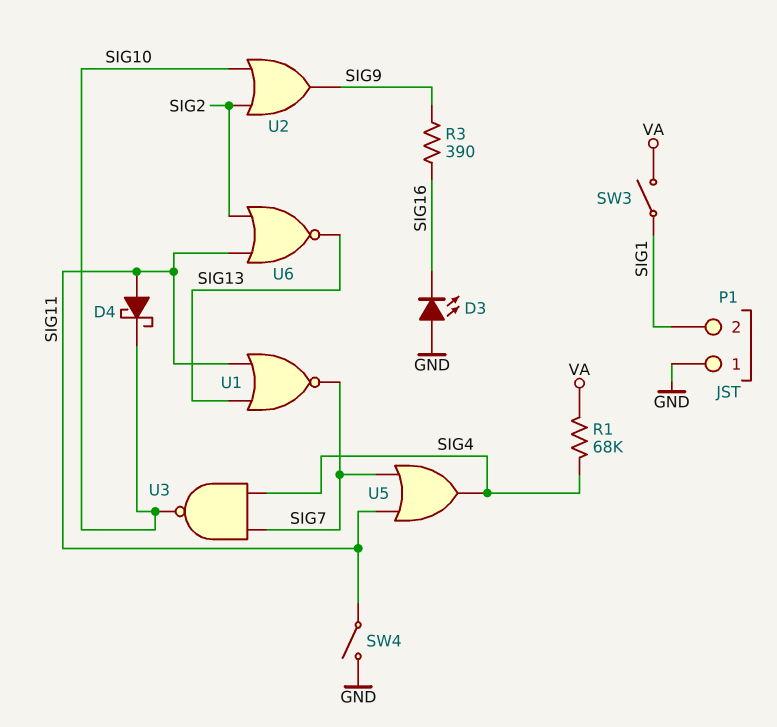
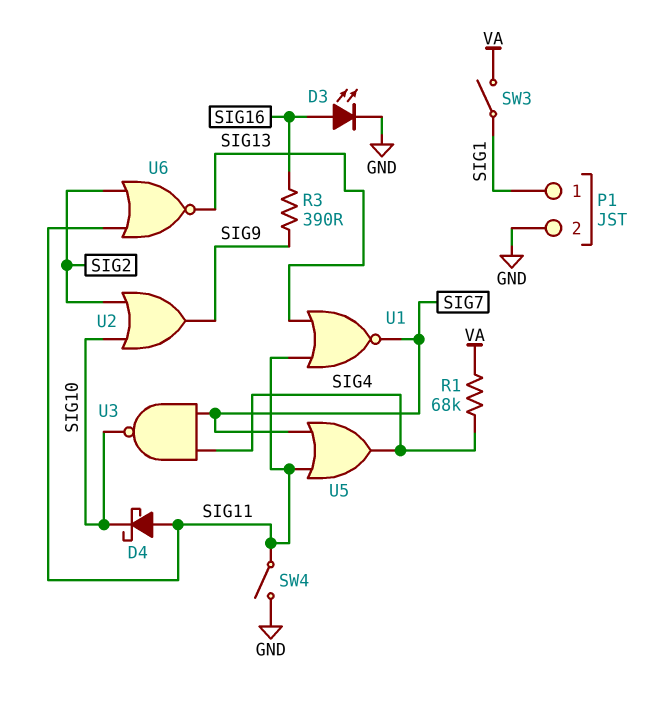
D3: LED (A GND, K SIG16) -> LED (A SIG16, K GND)
P1 pin 1: GND -> SIG1
P1 pin 2: SIG1 -> GND

